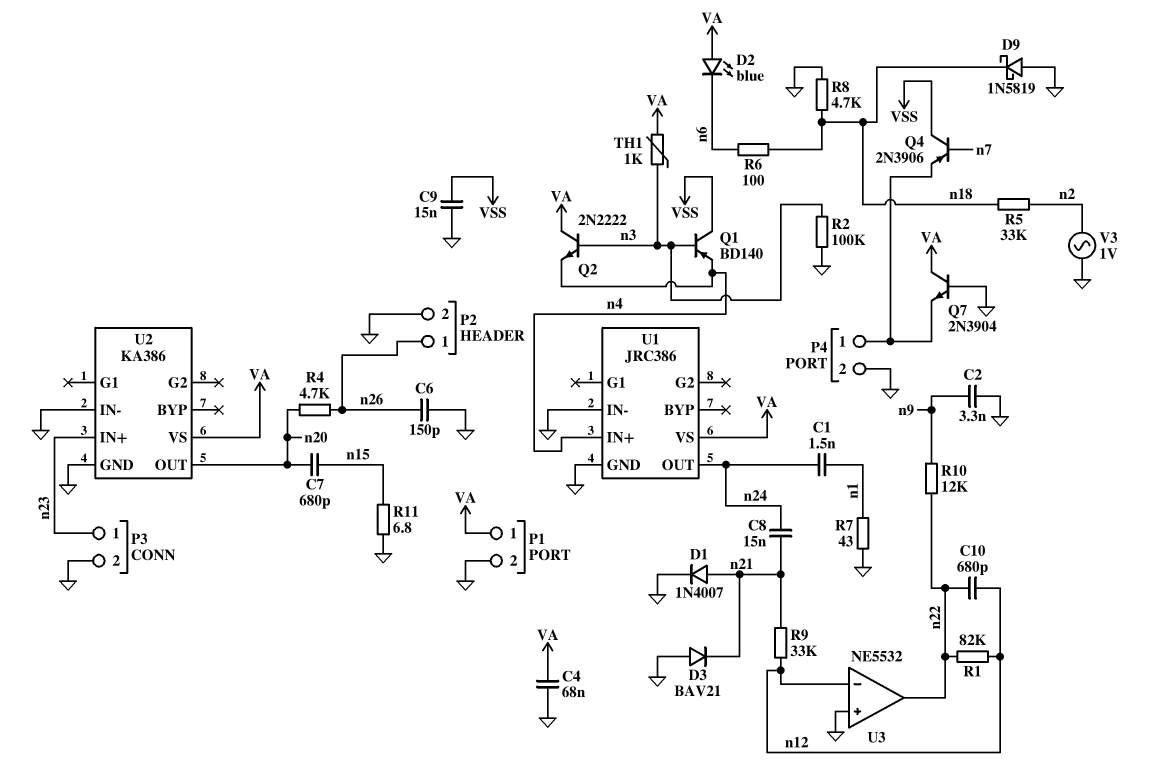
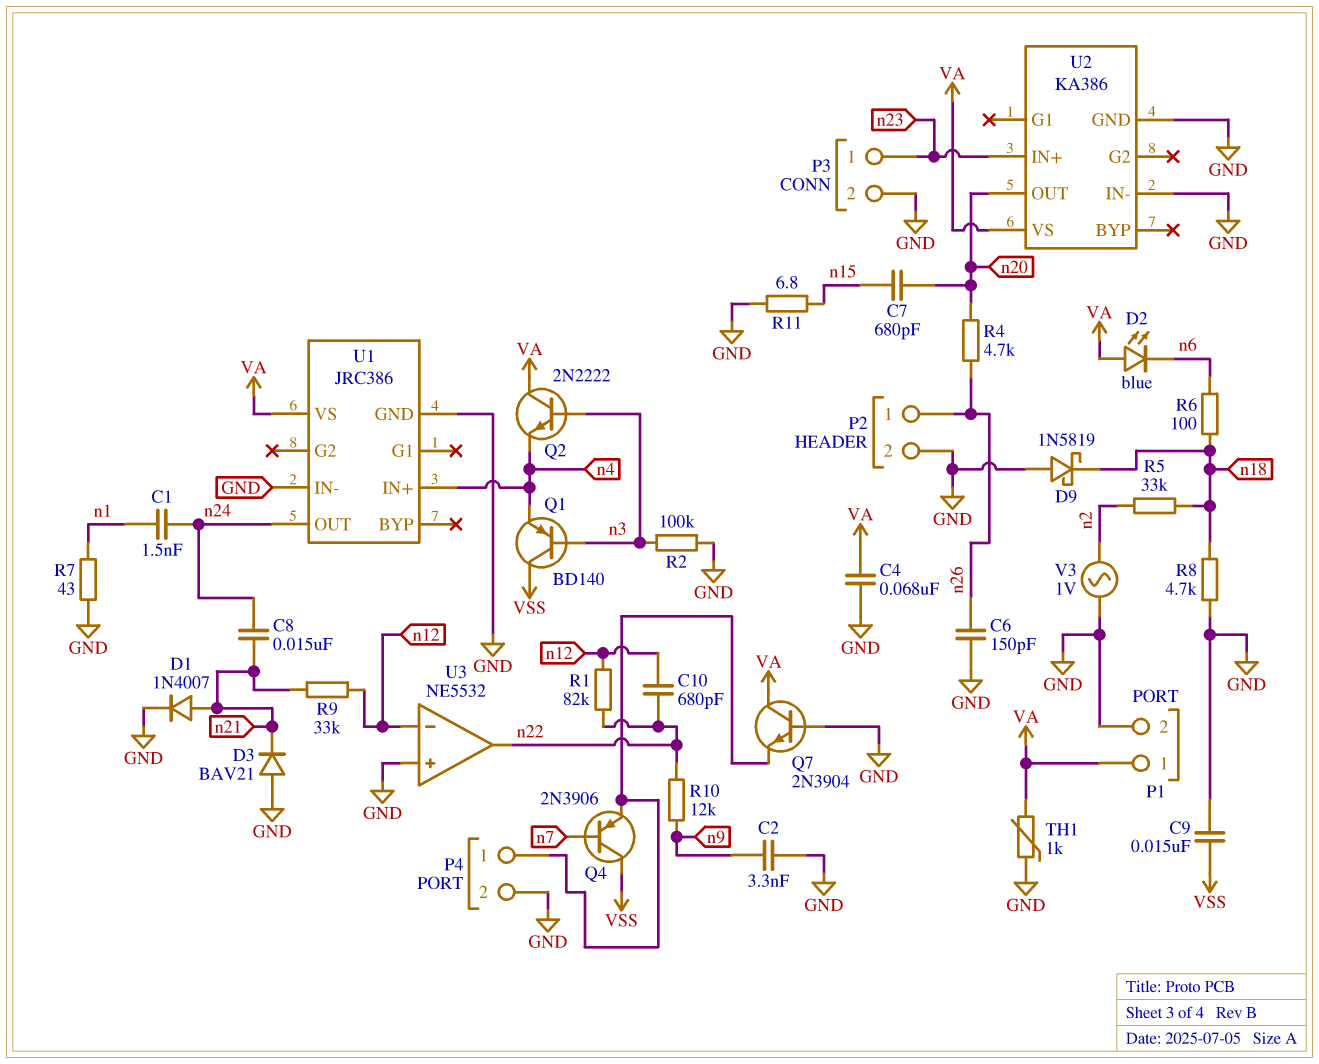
TH1: 1k (VA, n3) -> 1k (GND, VA)

